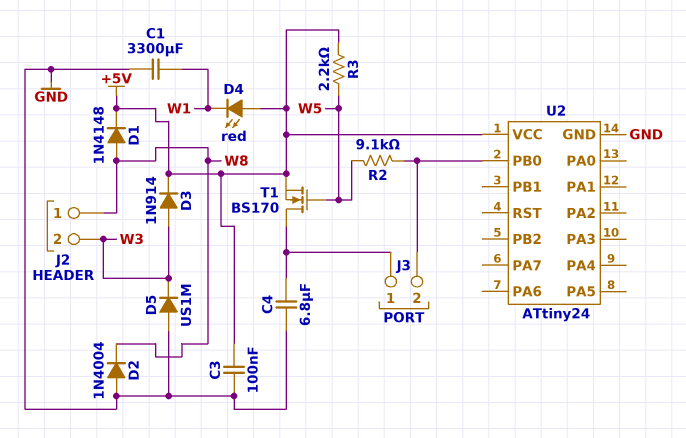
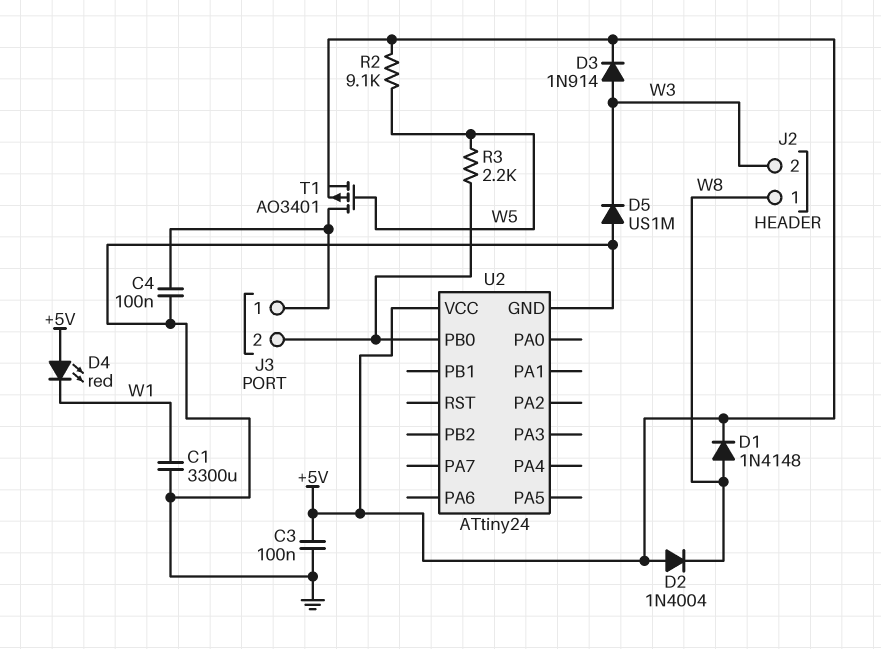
C4: 6.8uF (GND, J3/1) -> 100nF (GND, J3/1)
D2: diode 1N4004 (A GND, K W8) -> diode 1N4004 (A +5V, K W8)
R2: 9.1k (J3/2, W5) -> 9.1k (+5V, W5)
R3: 2.2k (+5V, W5) -> 2.2k (J3/2, W5)
T1: NMOS BS170 (G W5, D J3/1, S +5V) -> PMOS AO3401 (G W5, D J3/1, S +5V)

